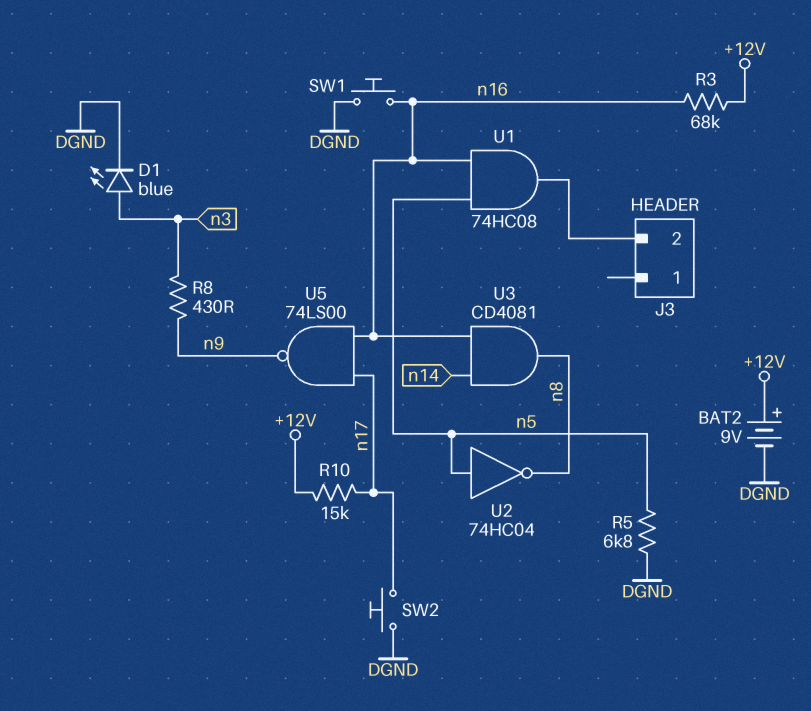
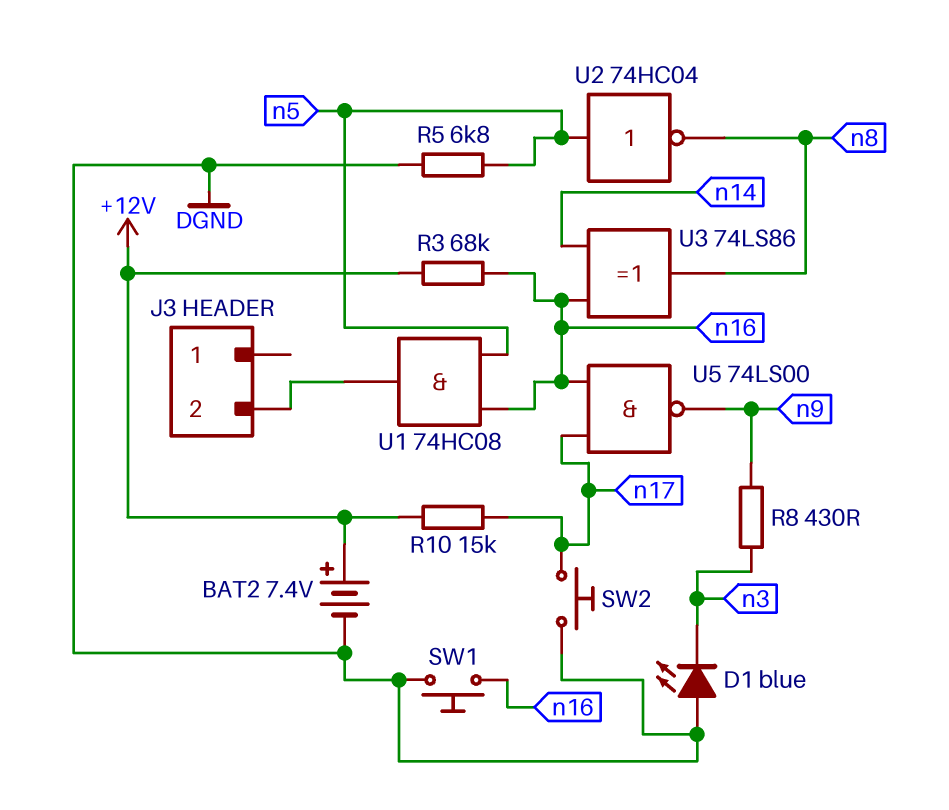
BAT2: 9V (plus +12V, minus DGND) -> 7.4V (plus +12V, minus DGND)
D1: LED blue (A n3, K DGND) -> LED blue (A DGND, K n3)
U3: AND CD4081 (in n14, in n16, out n8) -> XOR 74LS86 (in n14, in n16, out n8)

